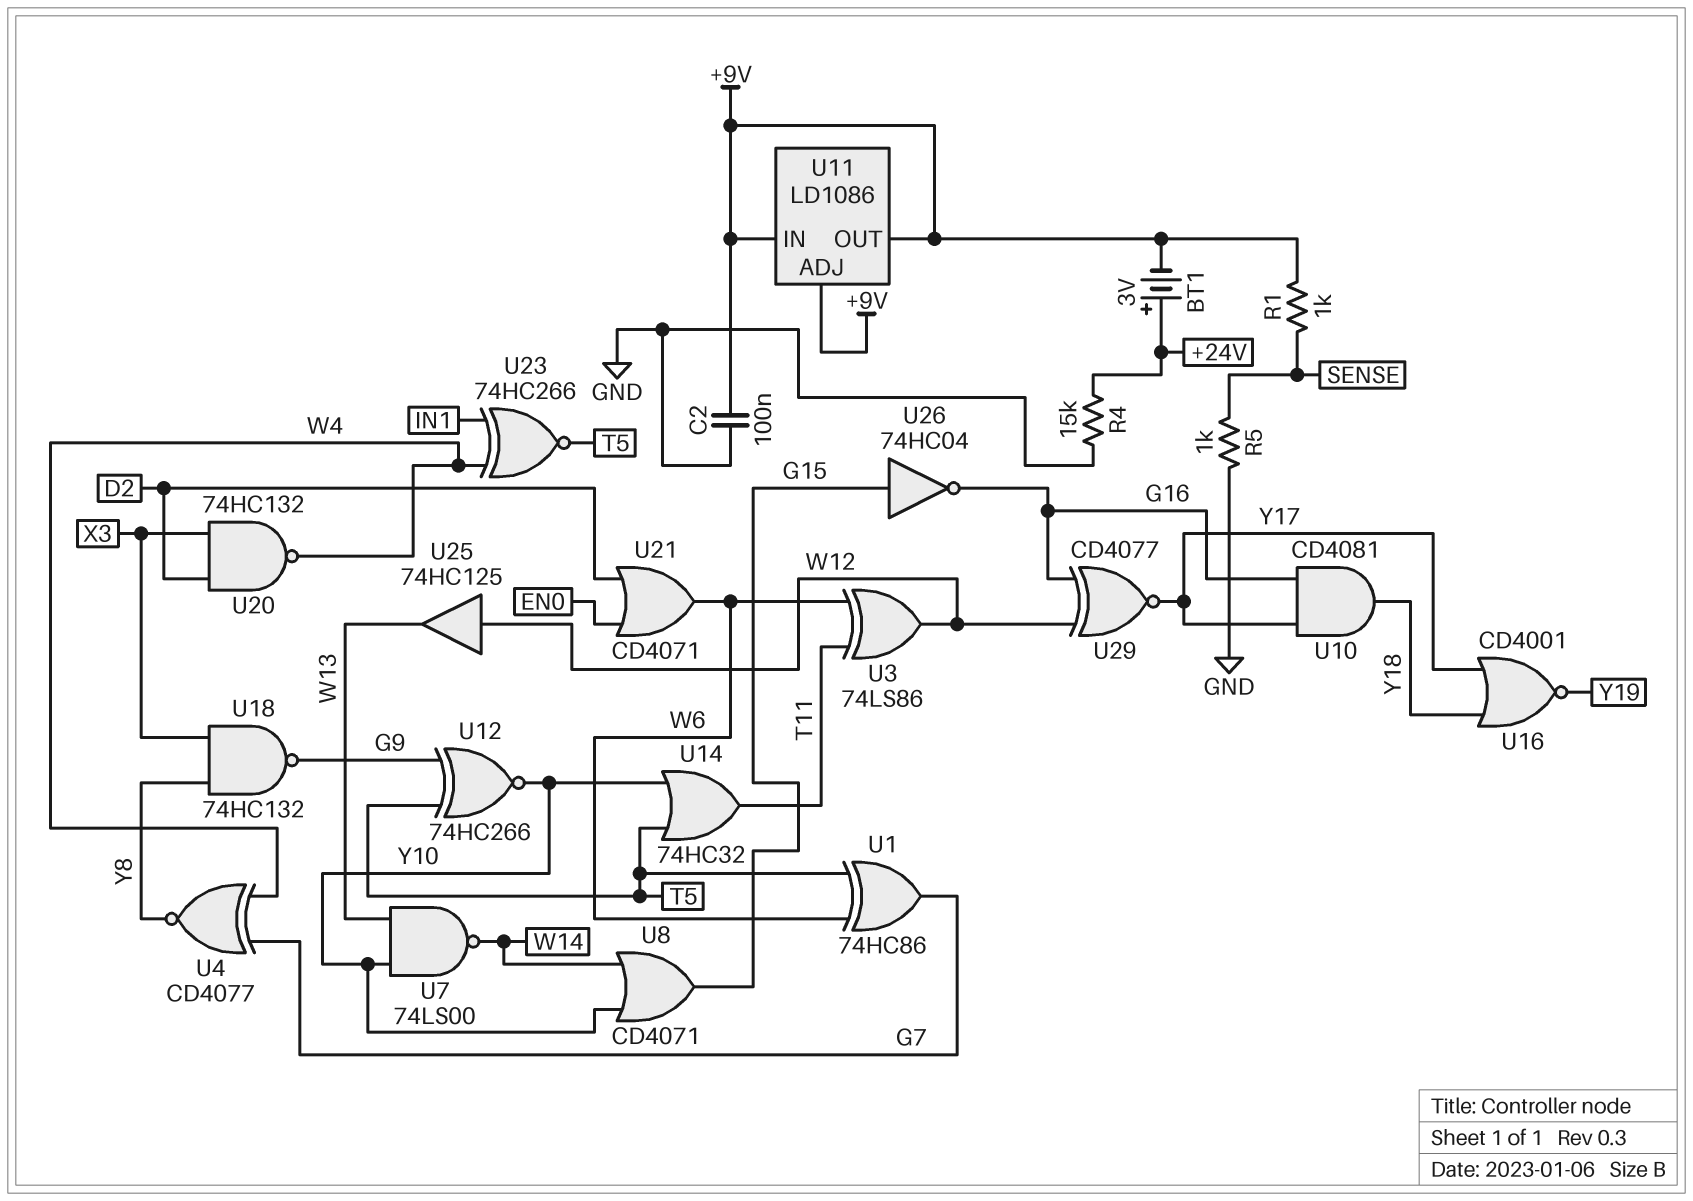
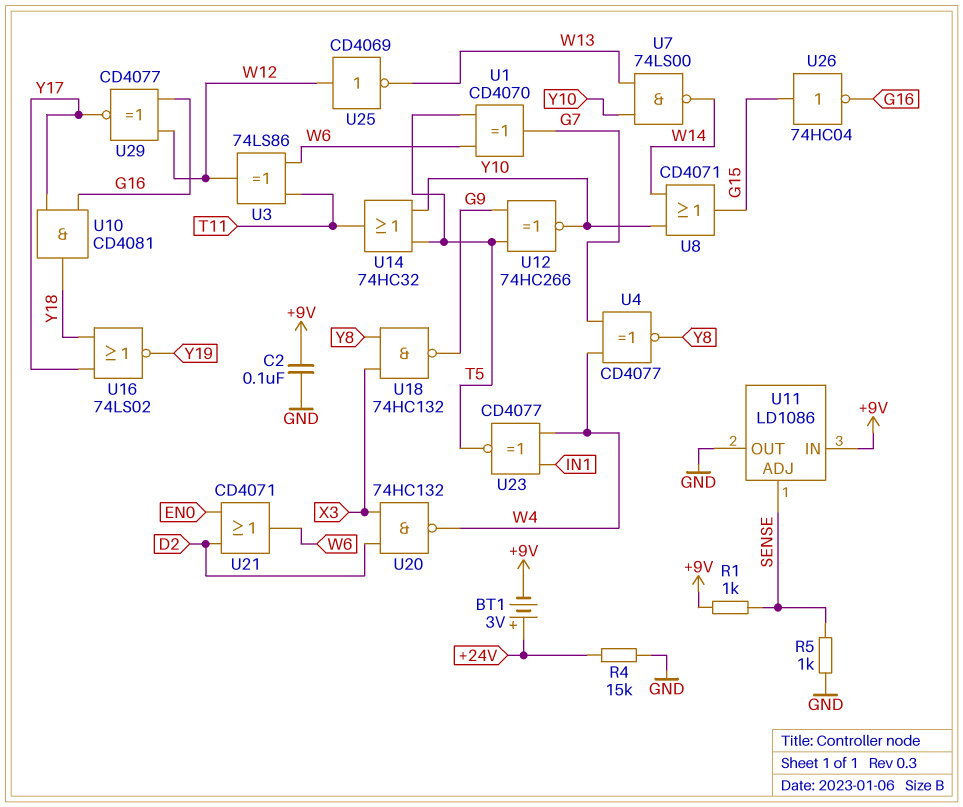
U1: XOR 74HC86 (in T5, in W6, out G7) -> XOR CD4070 (in T5, in W6, out G7)
U11 pin ADJ: +9V -> SENSE
U11 pin OUT: +9V -> GND
U16: NOR CD4001 (in Y17, in Y18, out Y19) -> NOR 74LS02 (in Y17, in Y18, out Y19)
U23: XNOR 74HC266 (in IN1, in W4, out T5) -> XNOR CD4077 (in IN1, in W4, out T5)
U25: buffer 74HC125 (in W12, out W13) -> NOT CD4069 (in W12, out W13)

